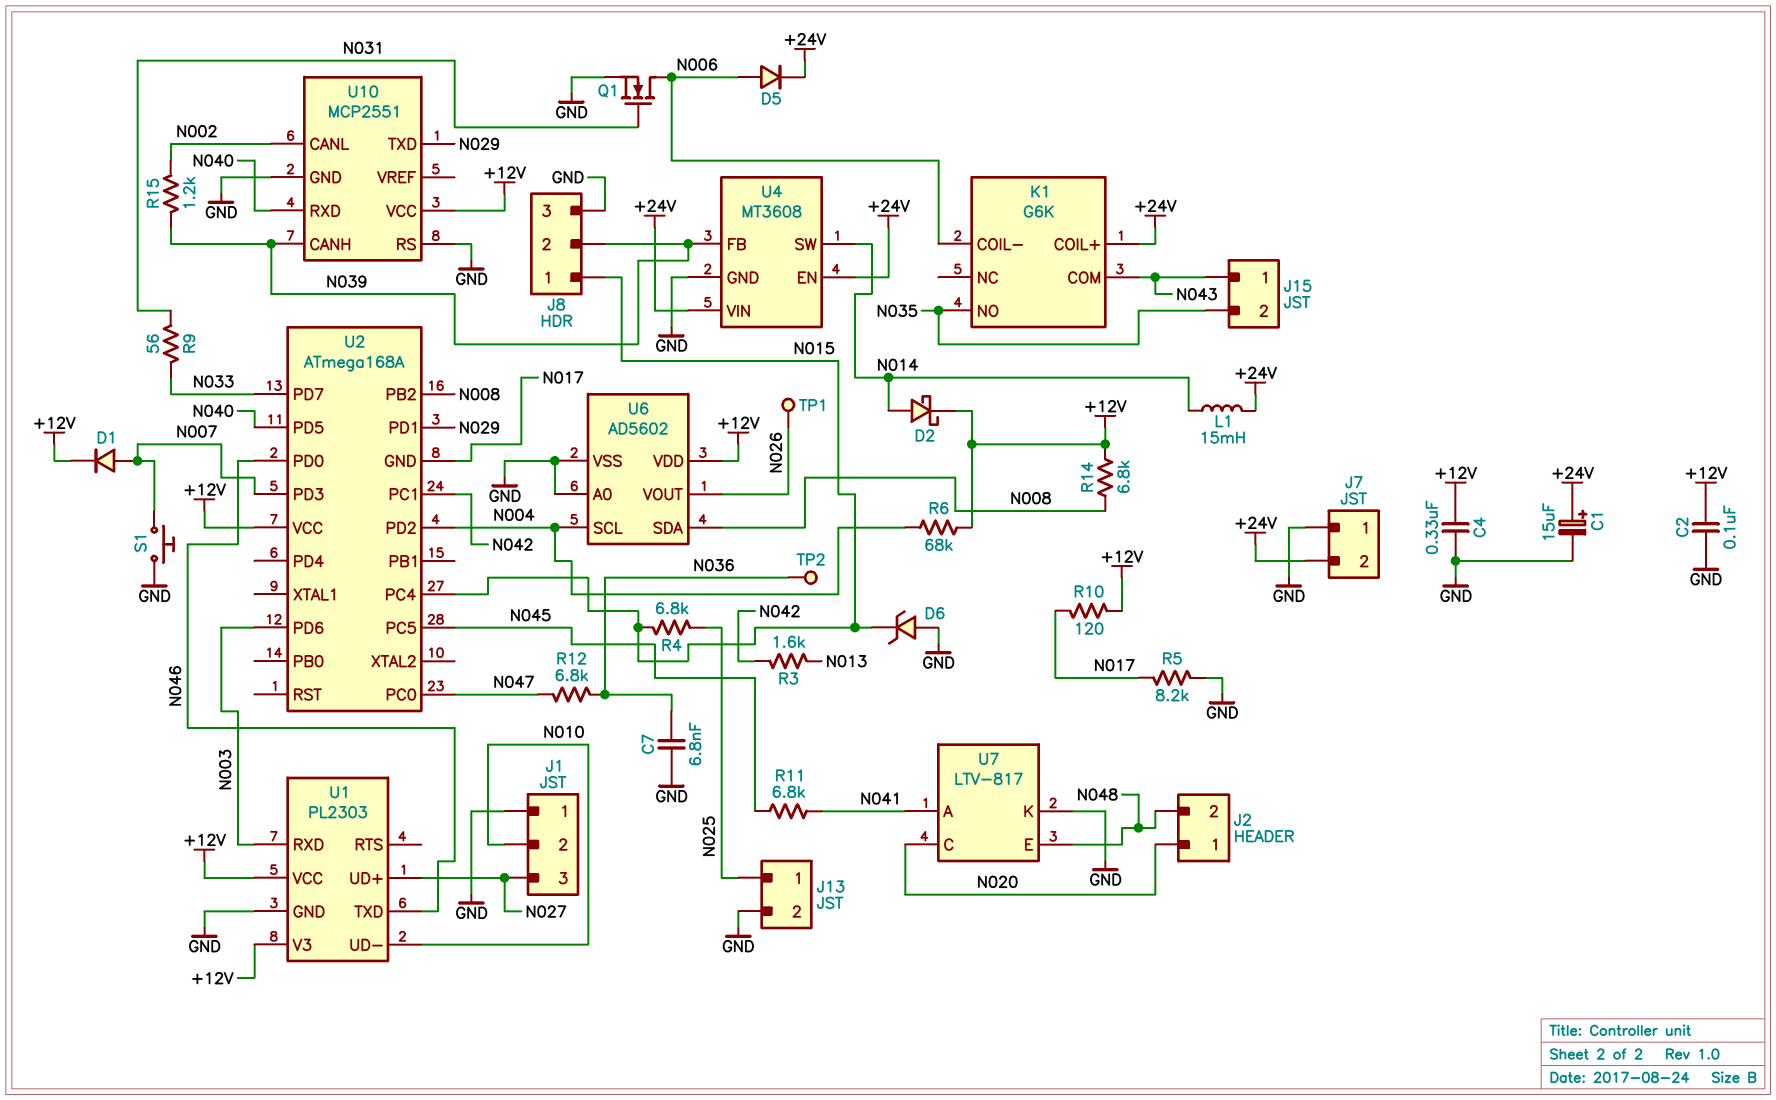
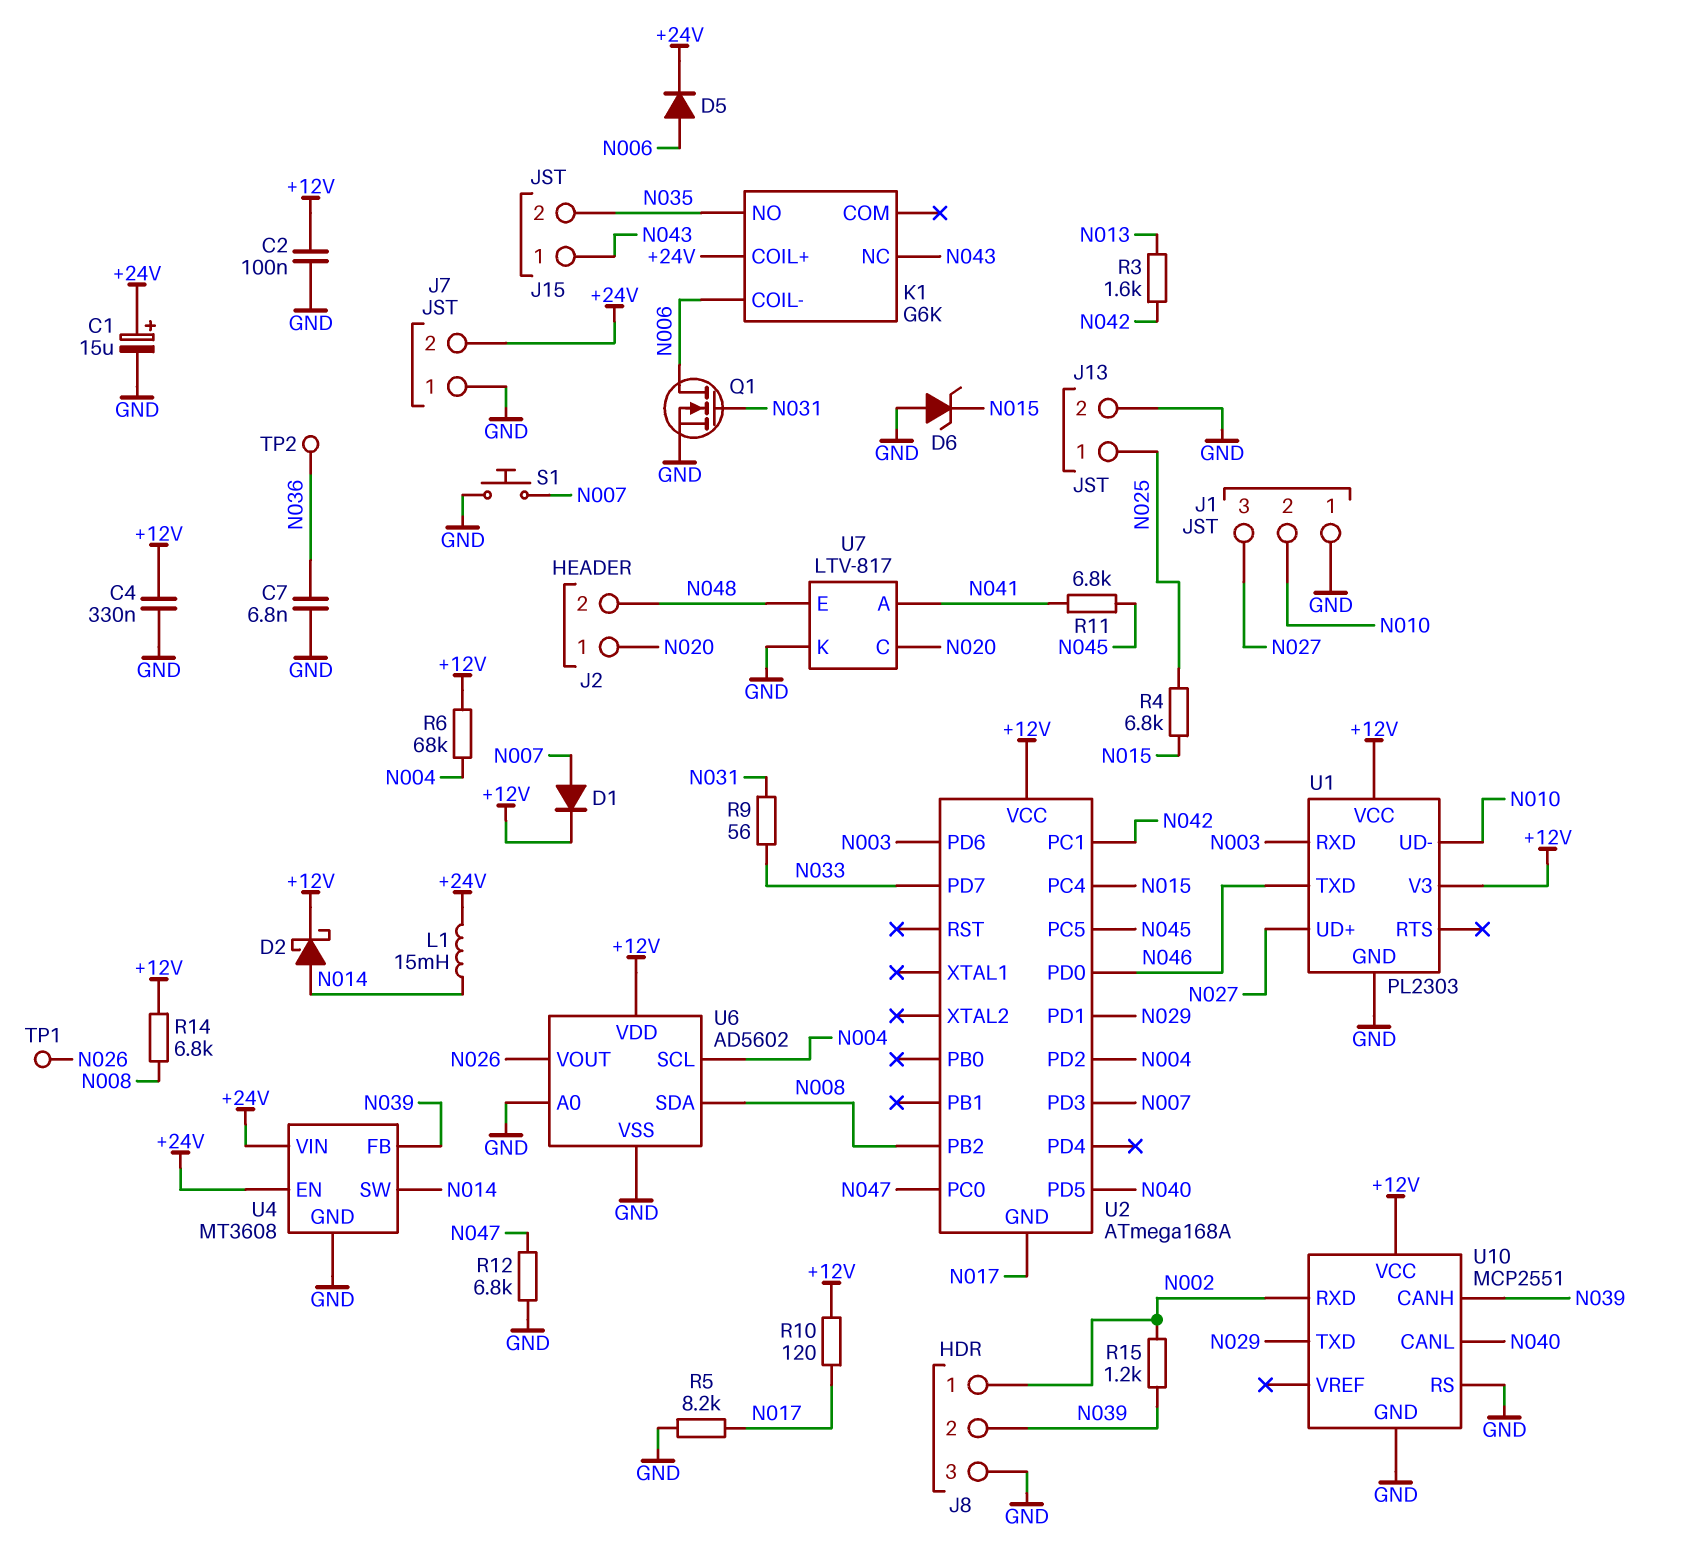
J8 pin 1: N015 -> N002
K1 pin COM: N043 -> none
K1 pin NC: none -> N043
R12: 6.8k (N036, N047) -> 6.8k (GND, N047)
U10 pin CANL: N002 -> N040
U10 pin RXD: N040 -> N002

